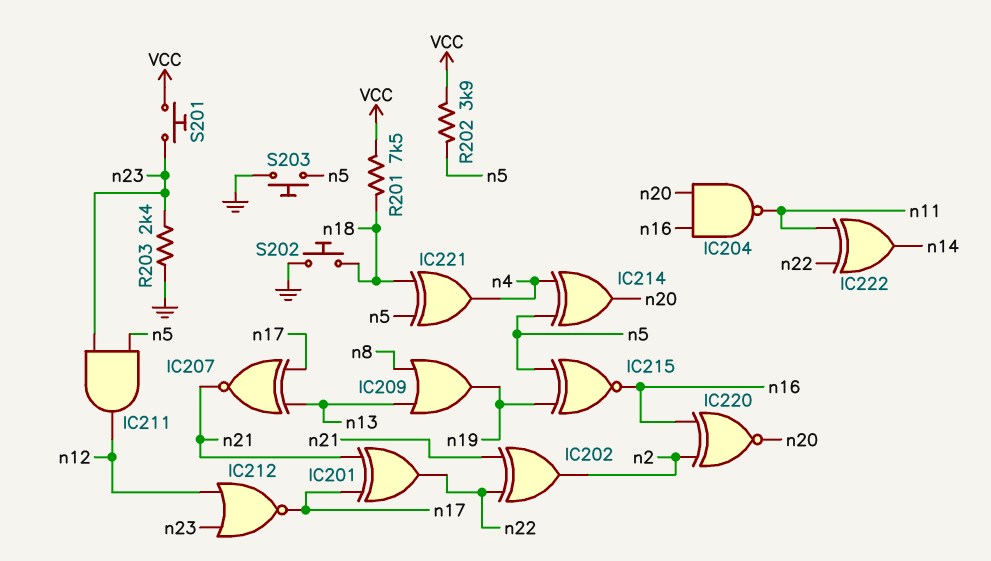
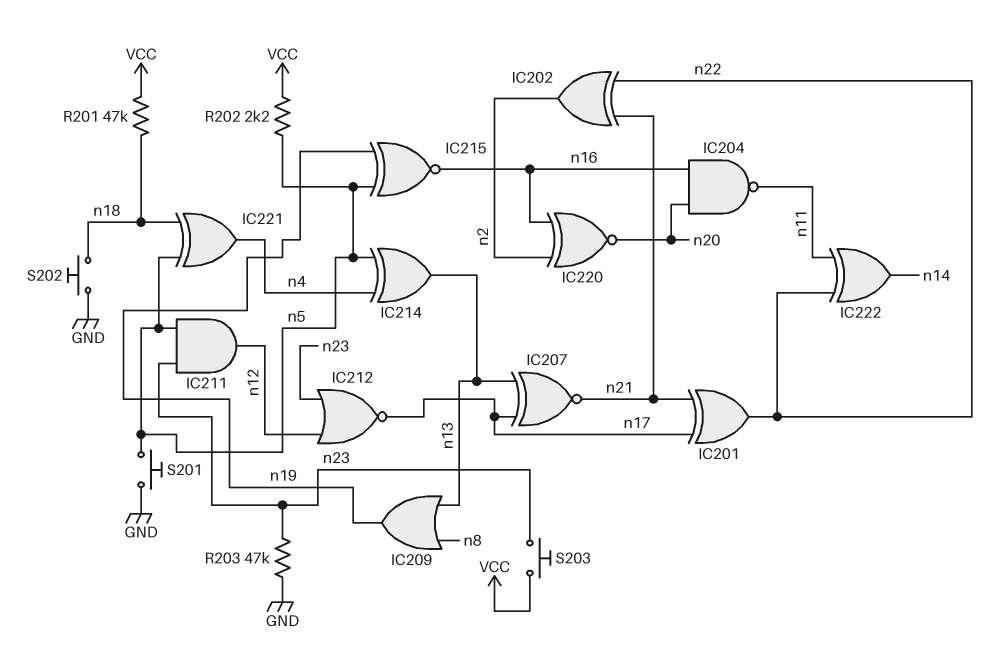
IC214: XOR (in n4, in n5, out n20) -> XOR (in n4, in n5, out n13)
R201: 7.5k (VCC, n18) -> 47k (VCC, n18)
R202: 3.9k (VCC, n5) -> 2.2k (VCC, n5)
R203: 2.4k (GND, n23) -> 47k (GND, n23)
S201: button (VCC, n23) -> button (GND, n5)
S203: button (GND, n5) -> button (VCC, n23)

